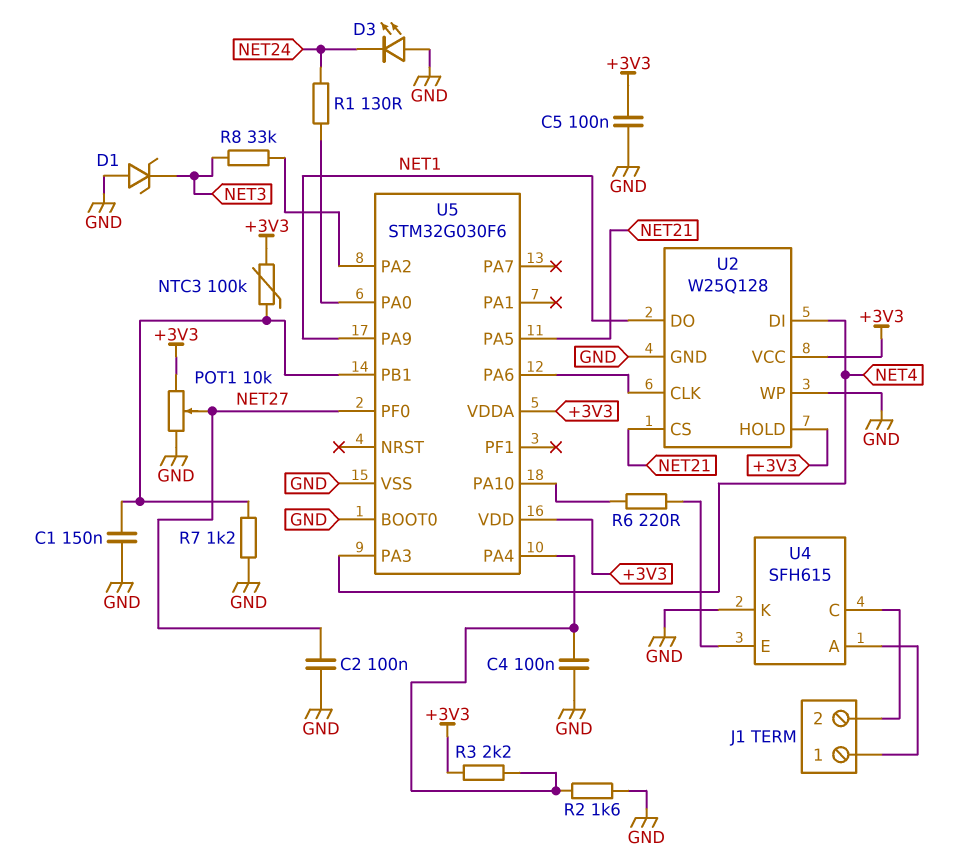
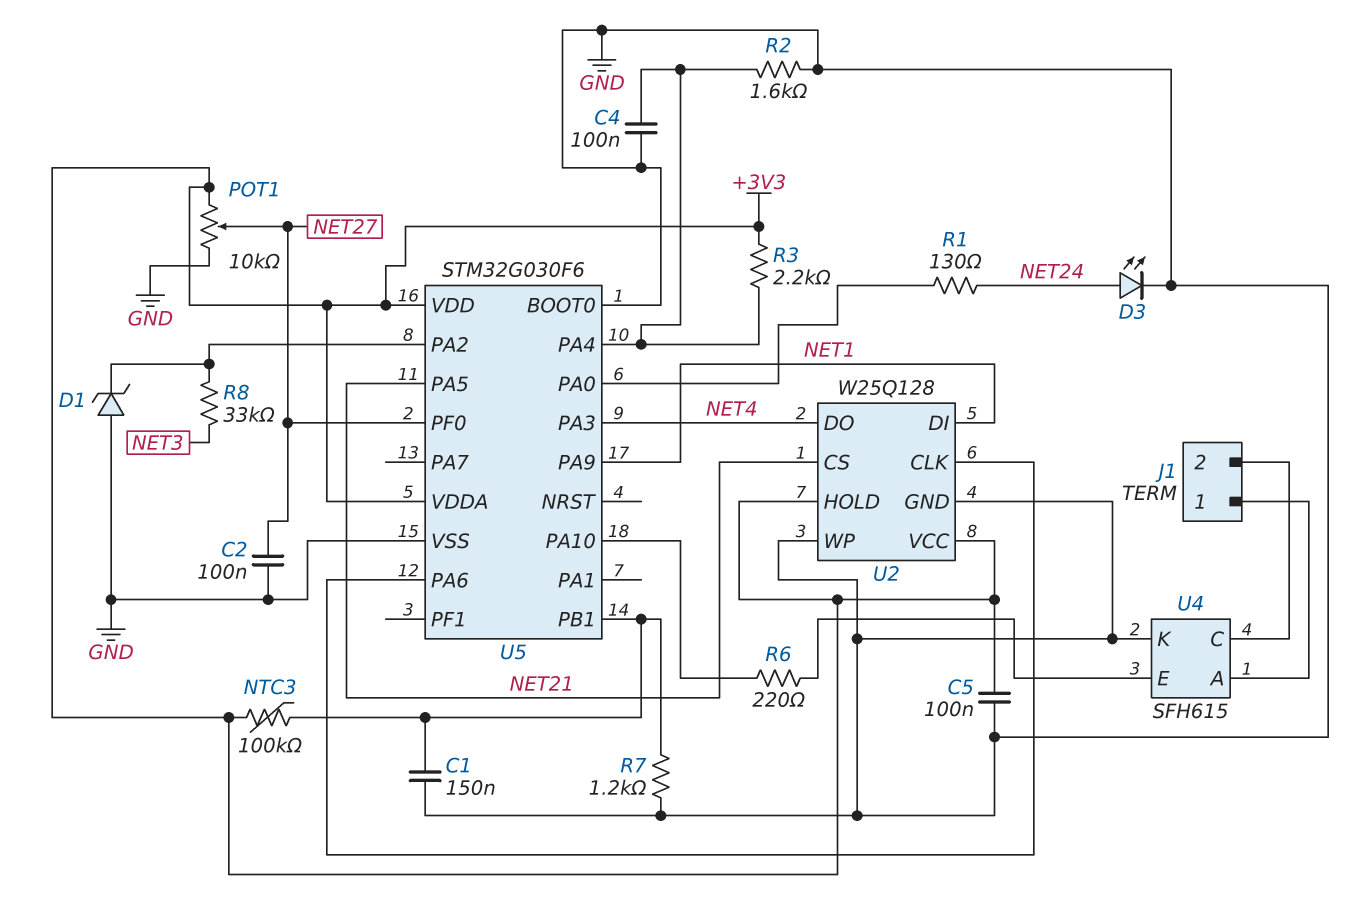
D1: zener (A GND, K NET3) -> zener (A GND, K U5/PA2)
D3: LED (A GND, K NET24) -> LED (A NET24, K GND)
U2 pin DI: NET4 -> NET1
U2 pin DO: NET1 -> NET4

